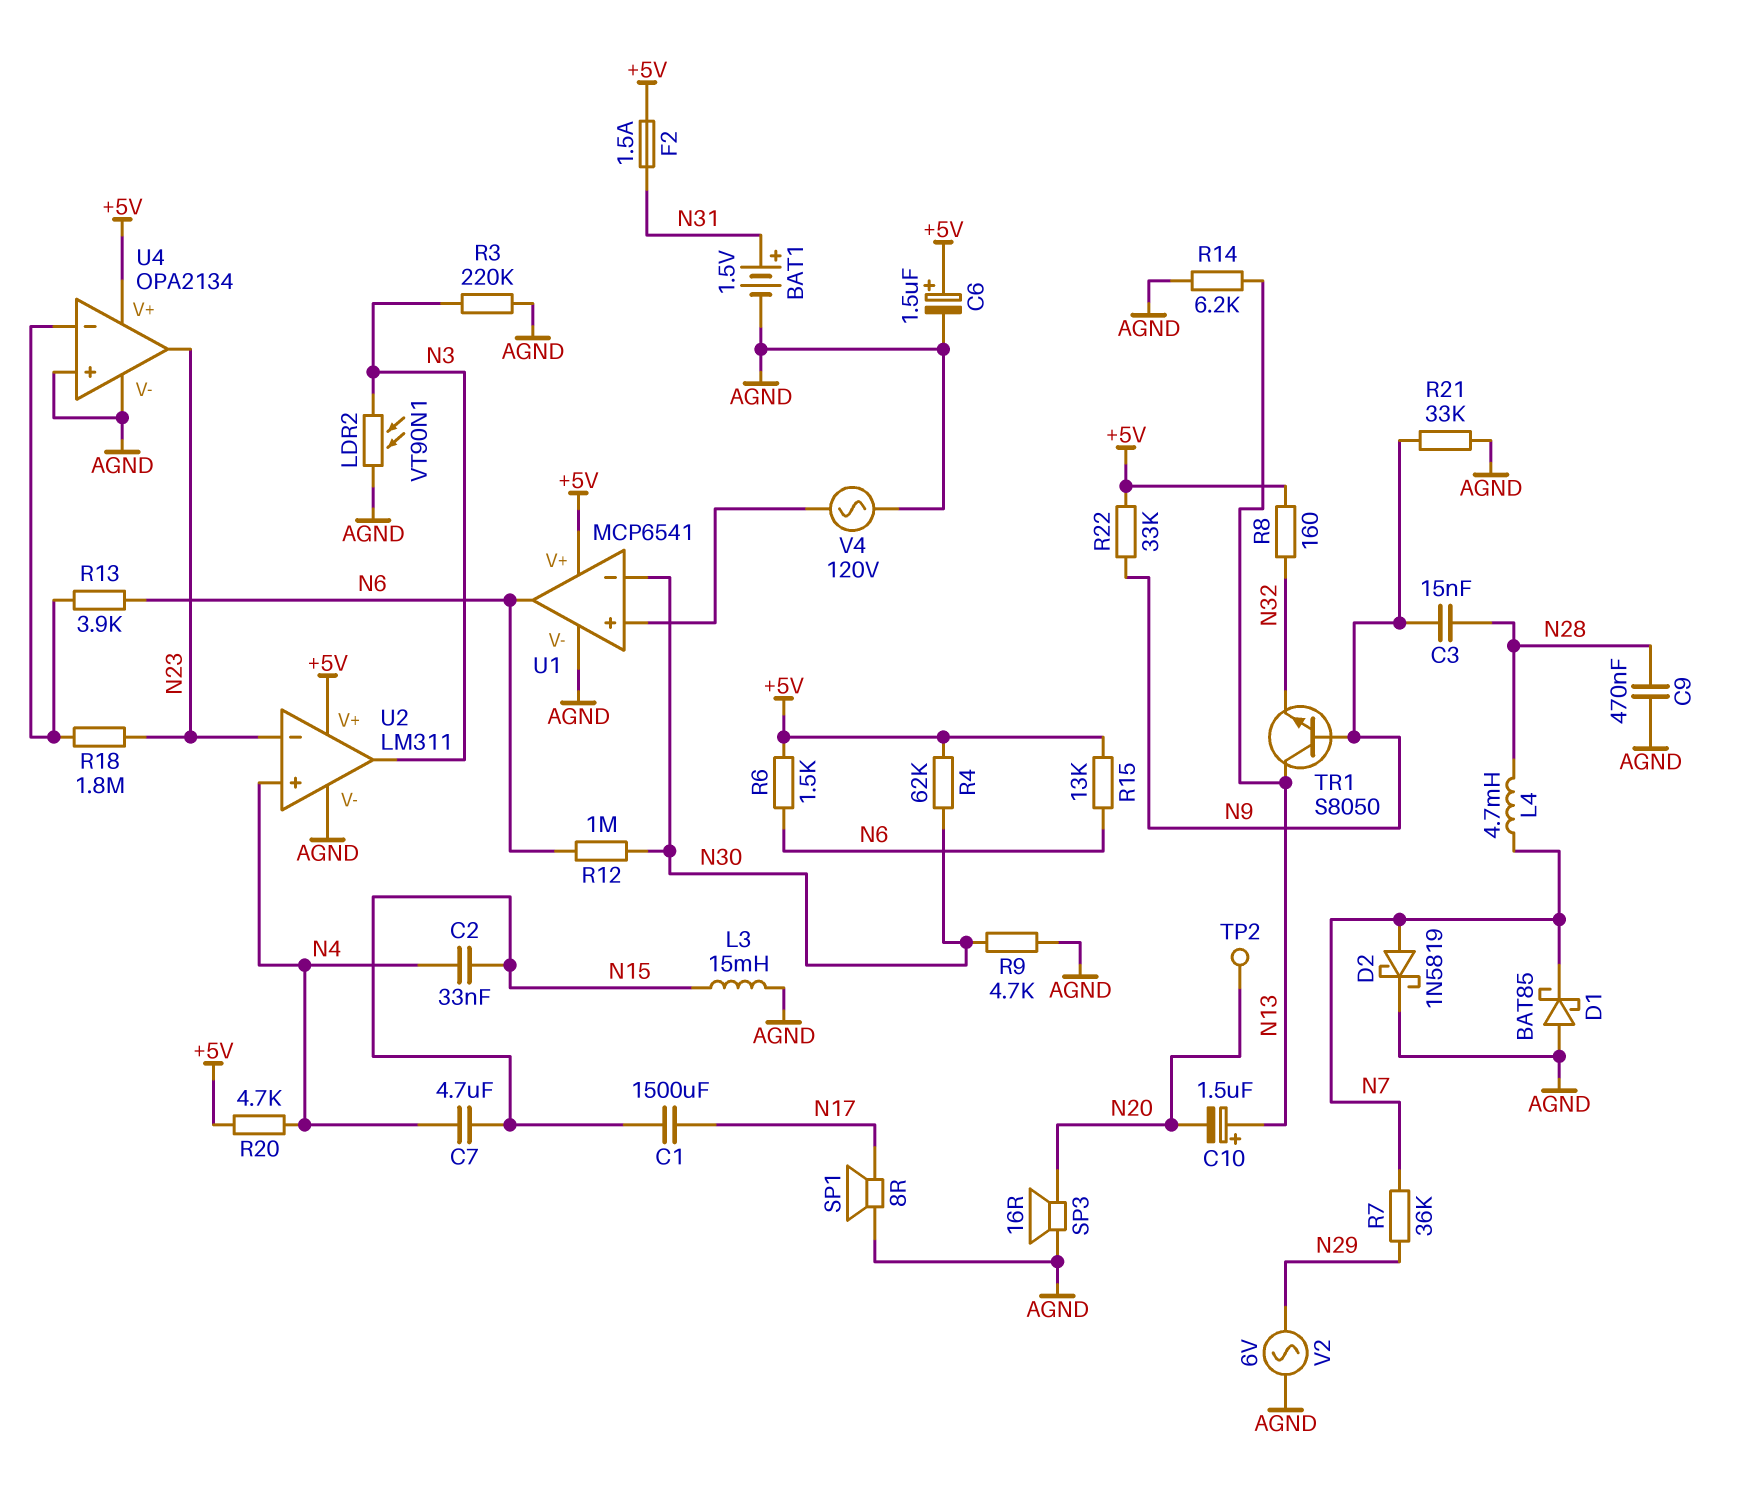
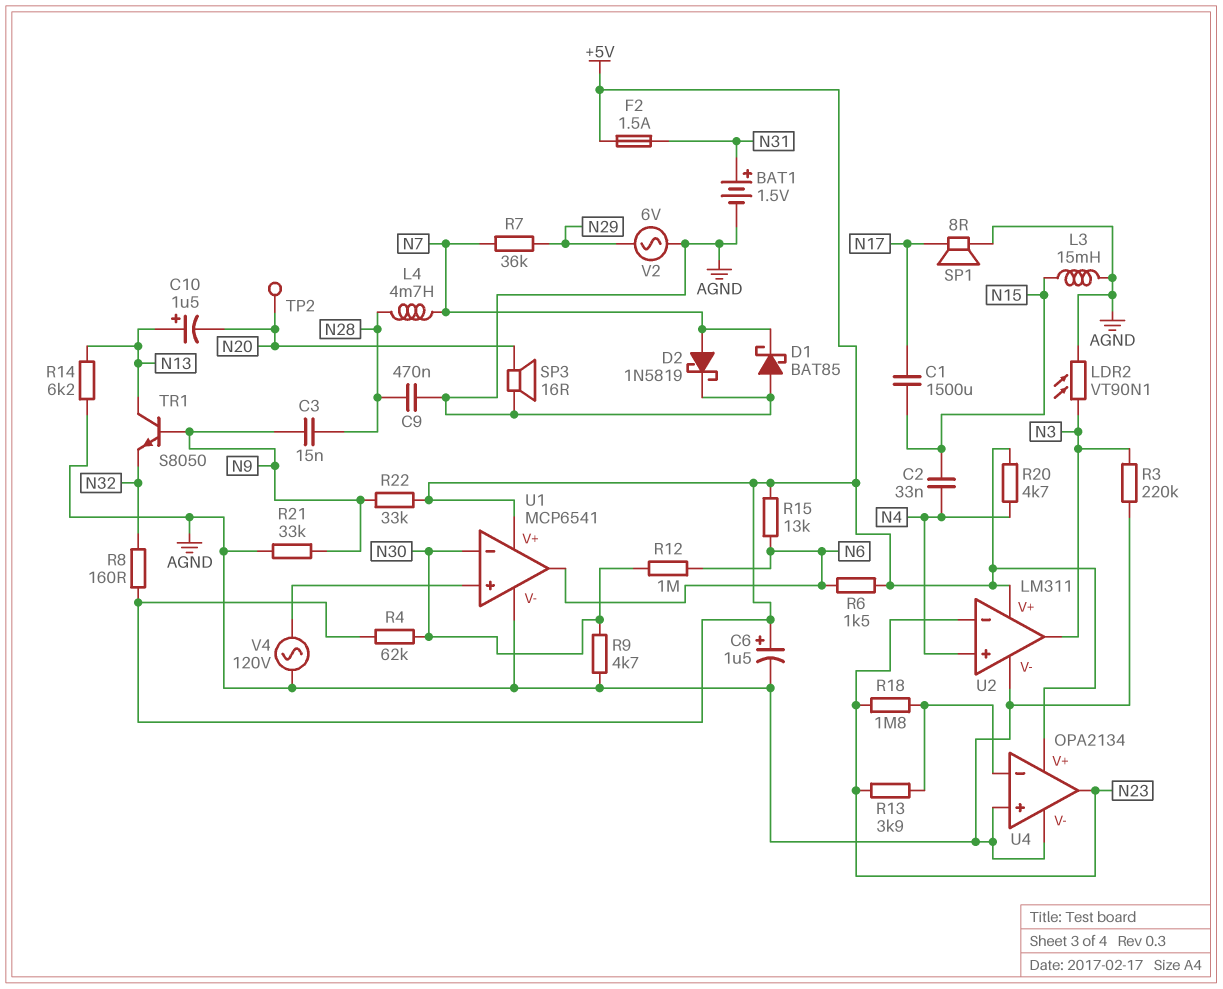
C7: 4.7uF (N4, N15) -> none
R13: 3.9k (N6, U4/in-) -> 3.9k (N23, U4/in-)

